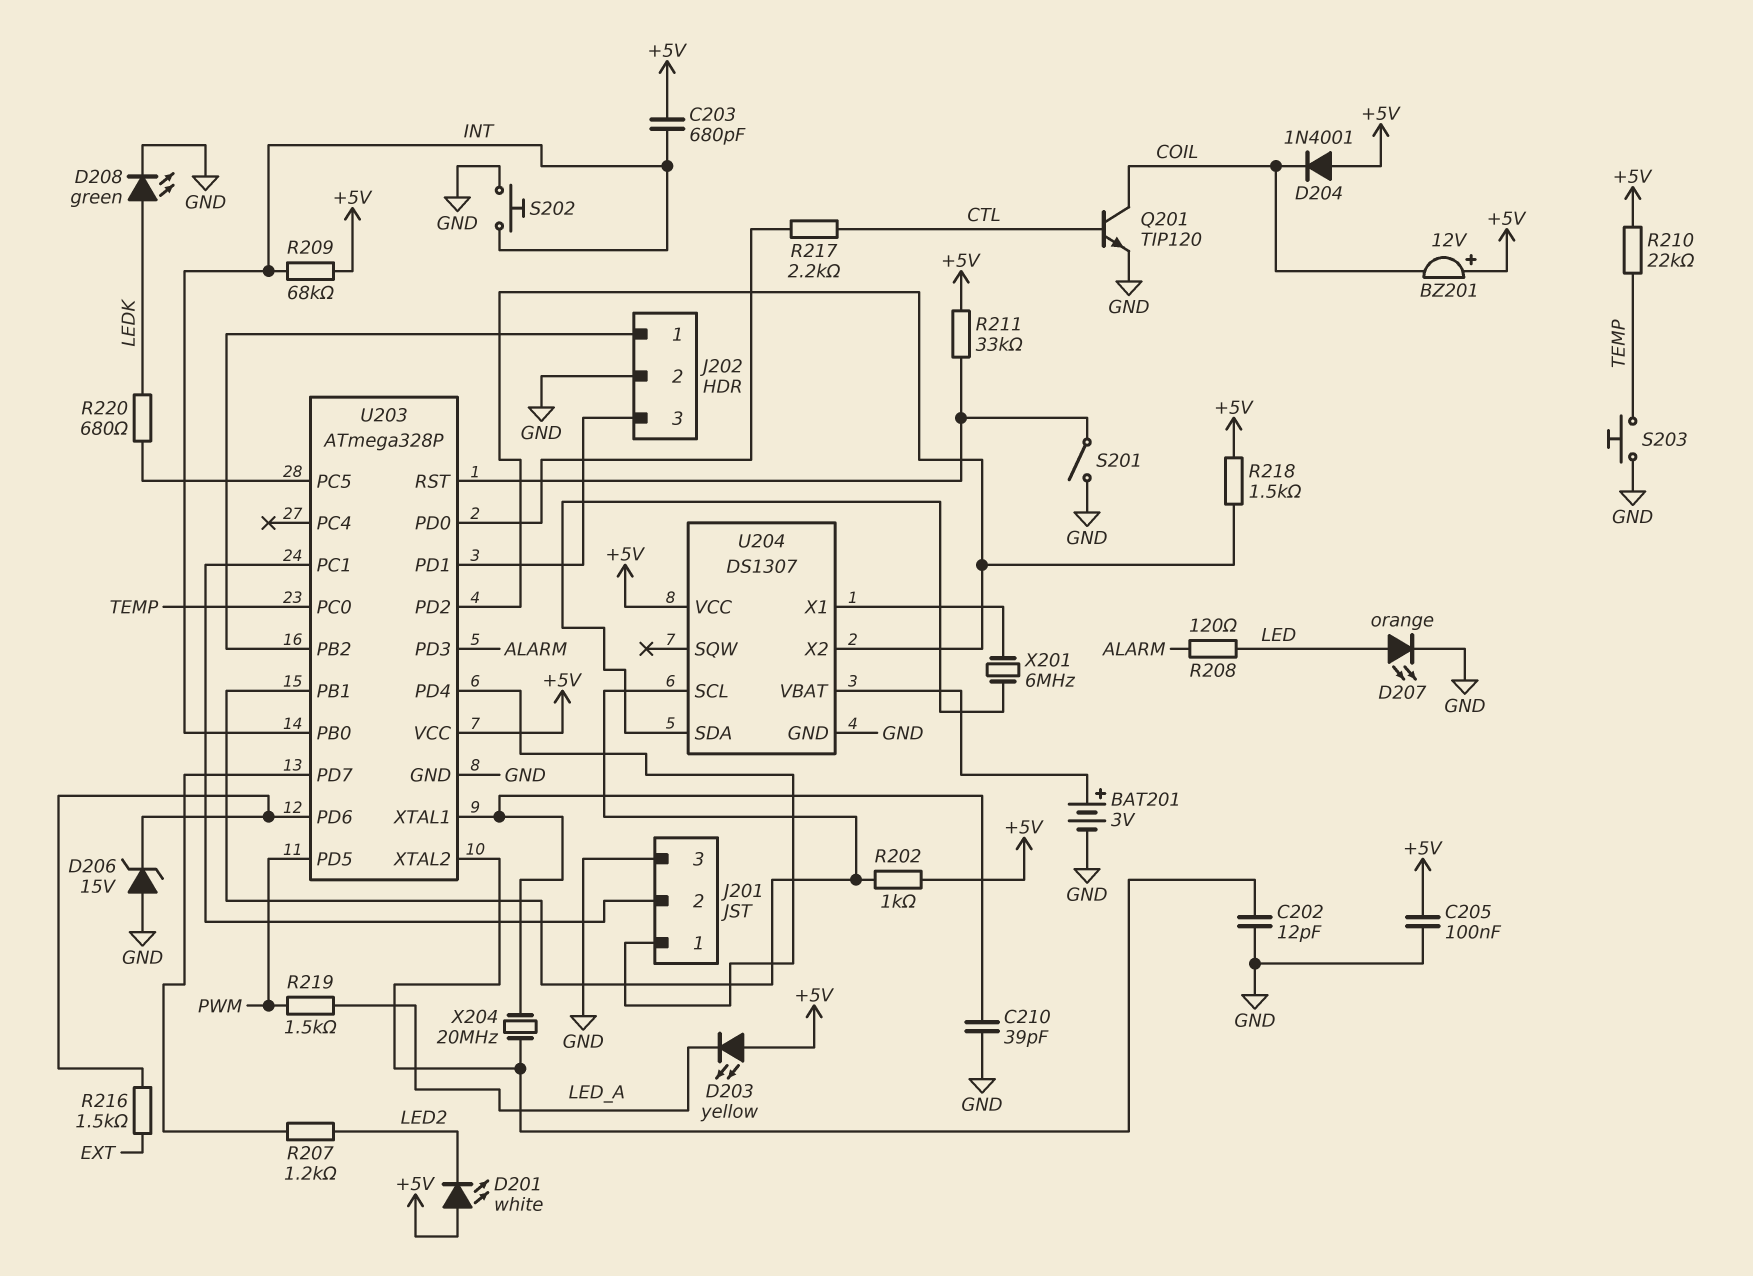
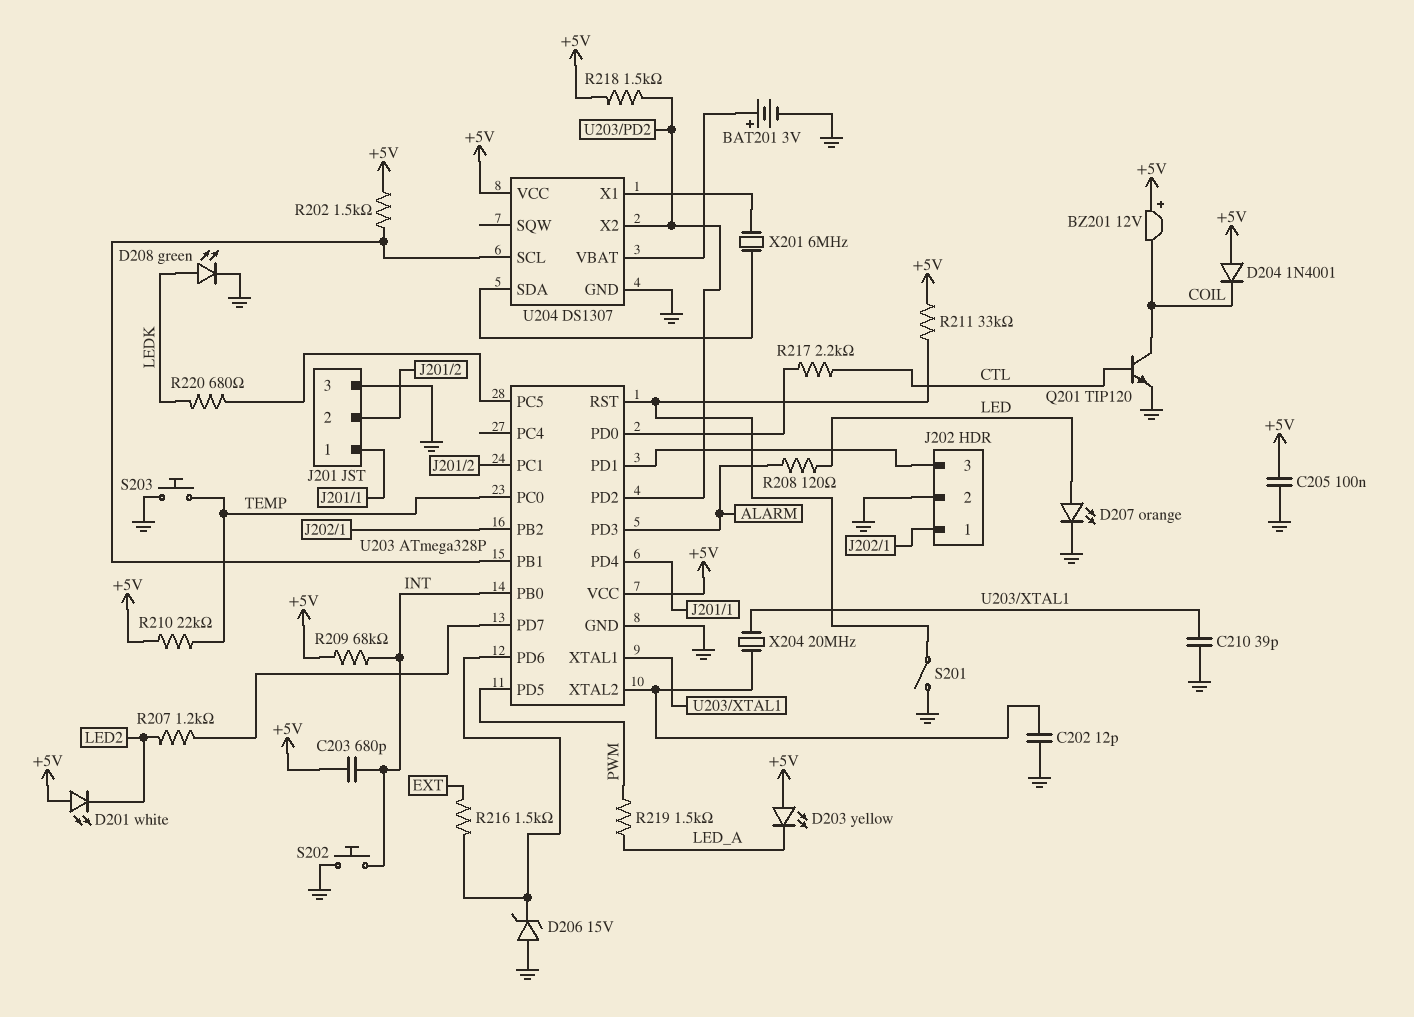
R202: 1k (+5V, U203/PB1) -> 1.5k (+5V, U203/PB1)

